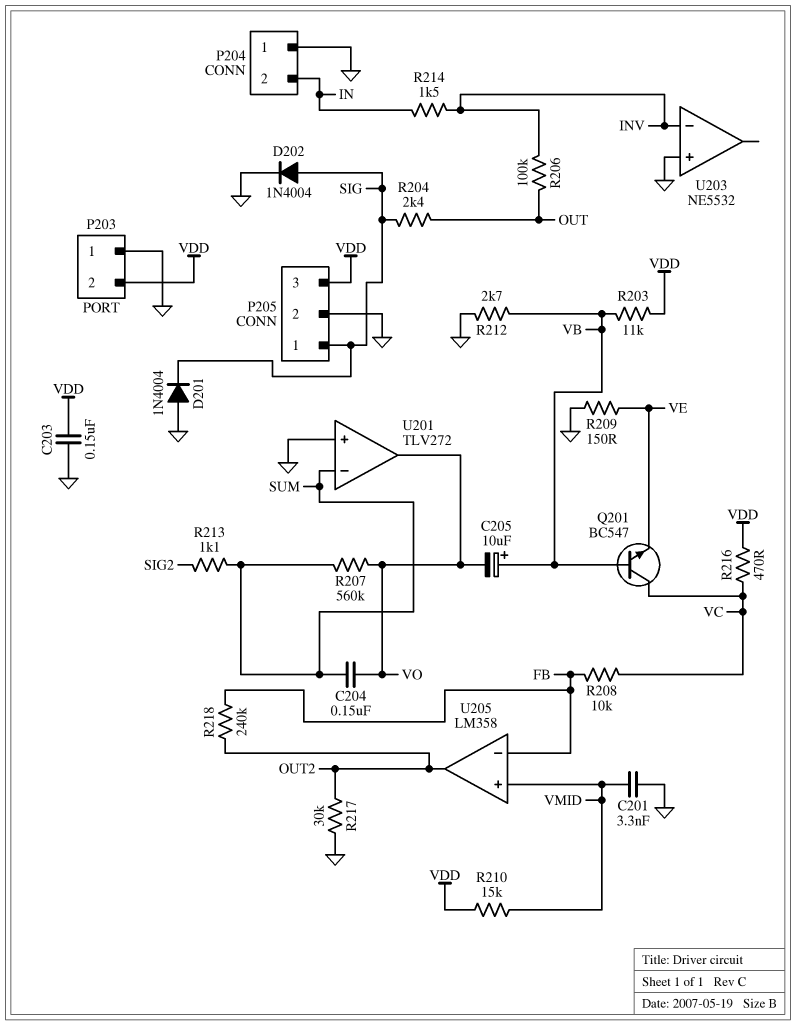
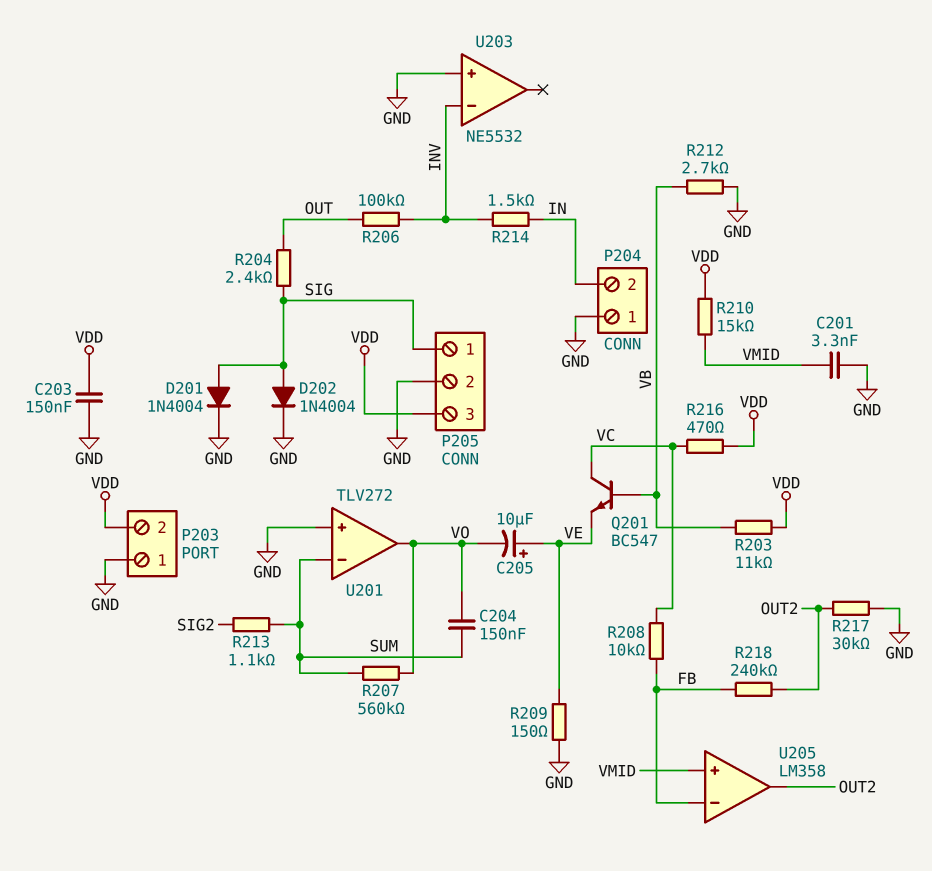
C205: 10uF (plus VB, minus VO) -> 10uF (plus VE, minus VO)
D201: diode 1N4004 (A GND, K SIG) -> diode 1N4004 (A SIG, K GND)

